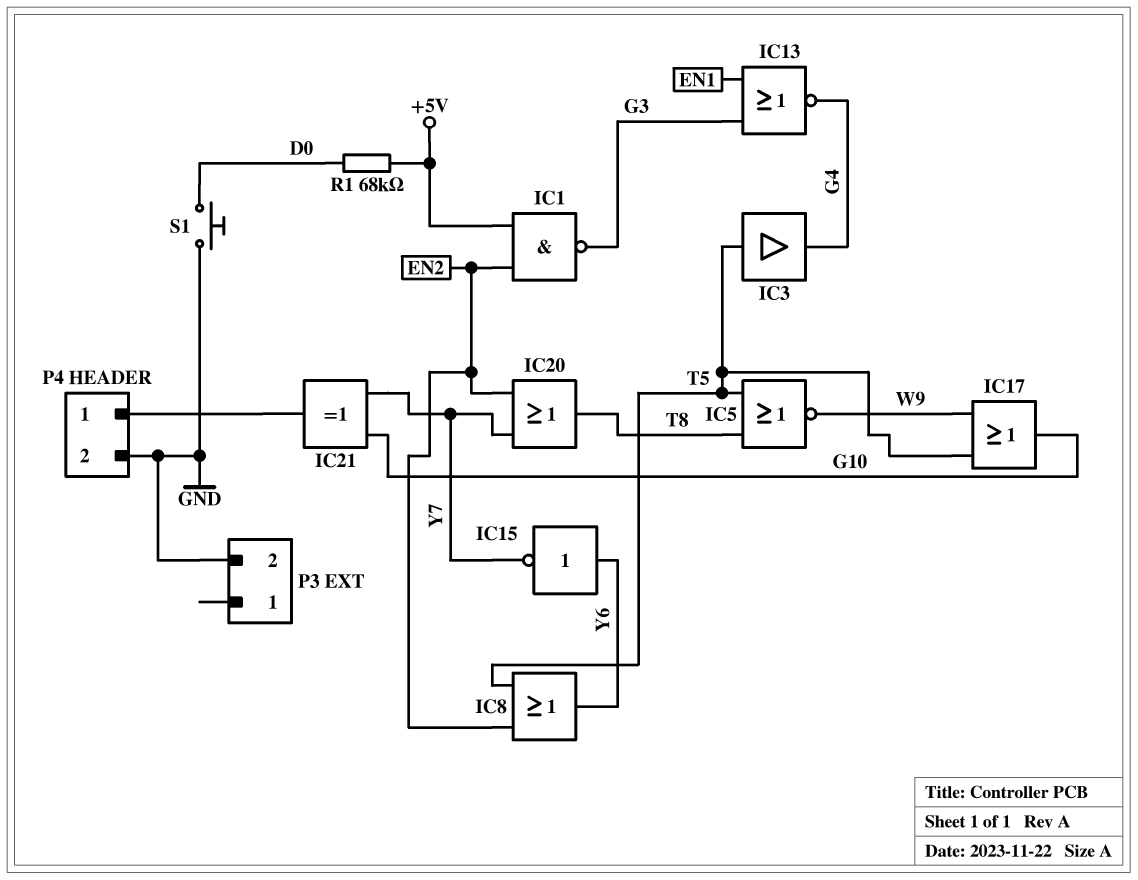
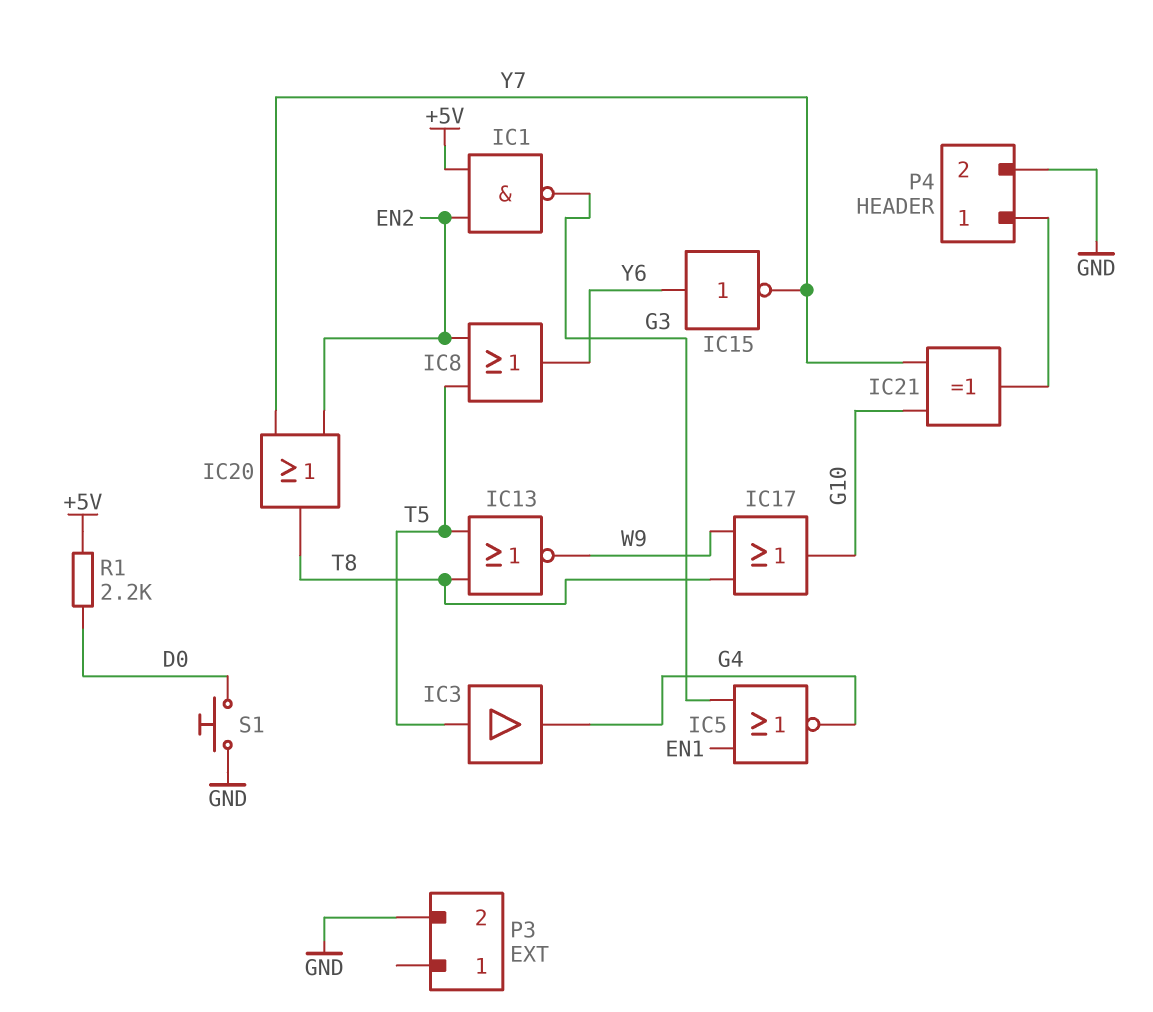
IC5: NOR (in T5, in T8, out W9) -> NOR (in EN1, in G3, out G4)
IC13: NOR (in EN1, in G3, out G4) -> NOR (in T5, in T8, out W9)
IC17: OR (in T5, in W9, out G10) -> OR (in T8, in W9, out G10)
R1: 68k (+5V, D0) -> 2.2k (+5V, D0)

